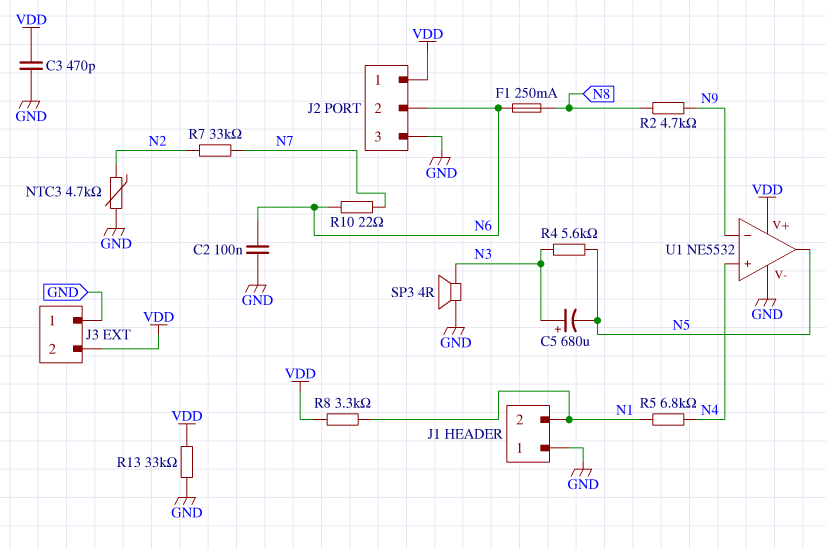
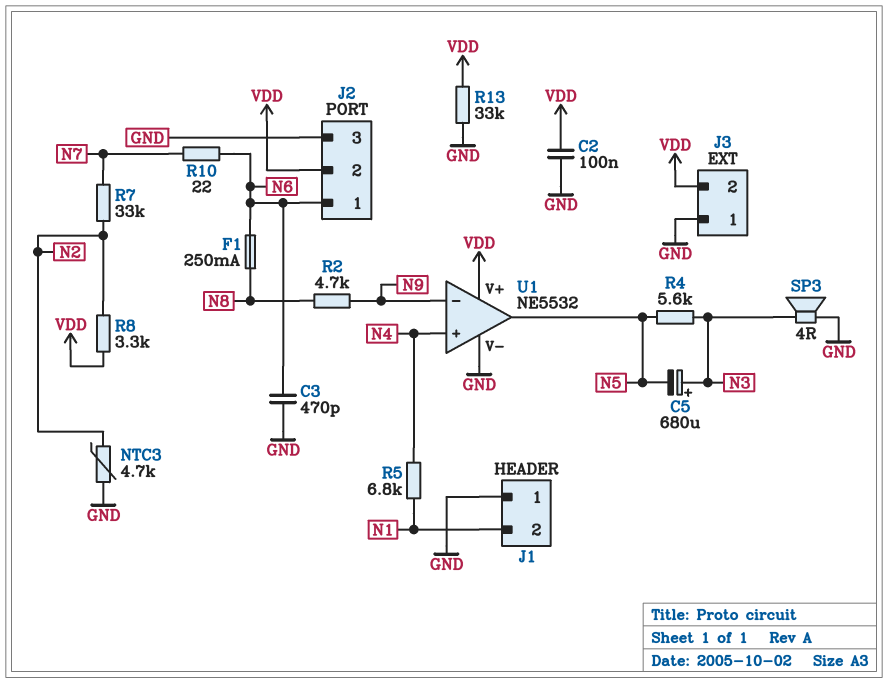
C2: 100nF (GND, N6) -> 100nF (GND, VDD)
C3: 470pF (GND, VDD) -> 470pF (GND, N6)
J2 pin 1: VDD -> N6
J2 pin 2: N6 -> VDD
R8: 3.3k (N1, VDD) -> 3.3k (N2, VDD)

